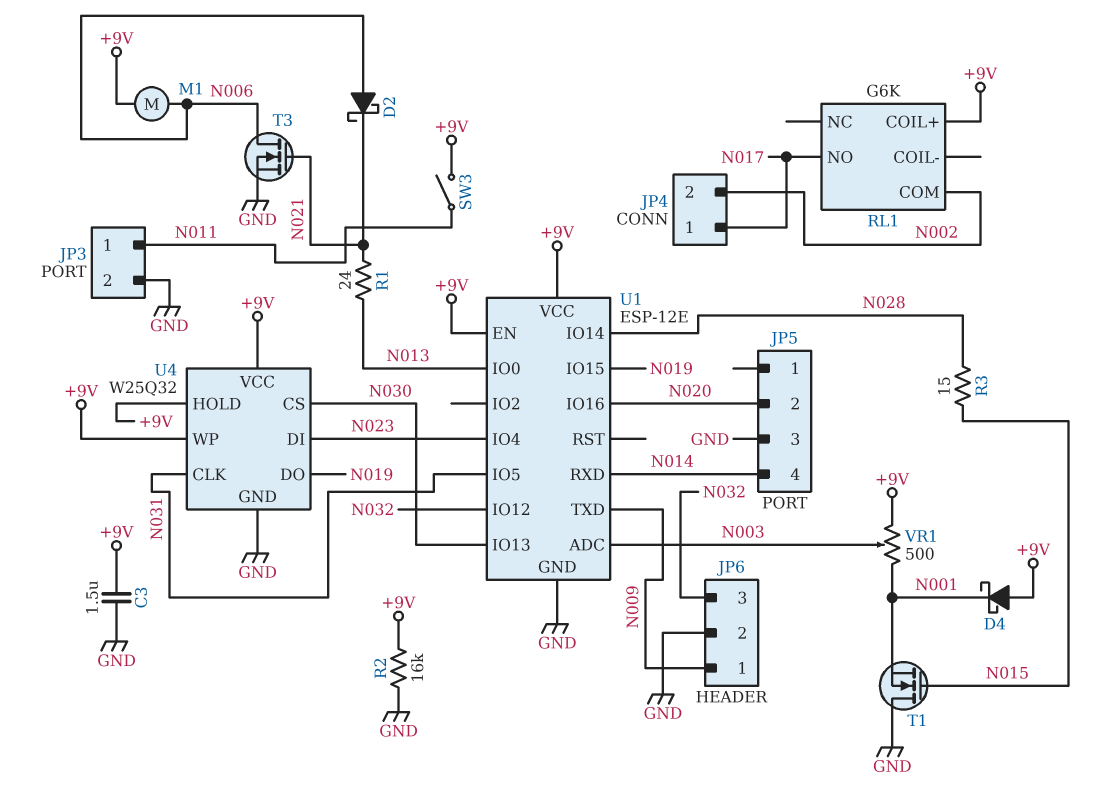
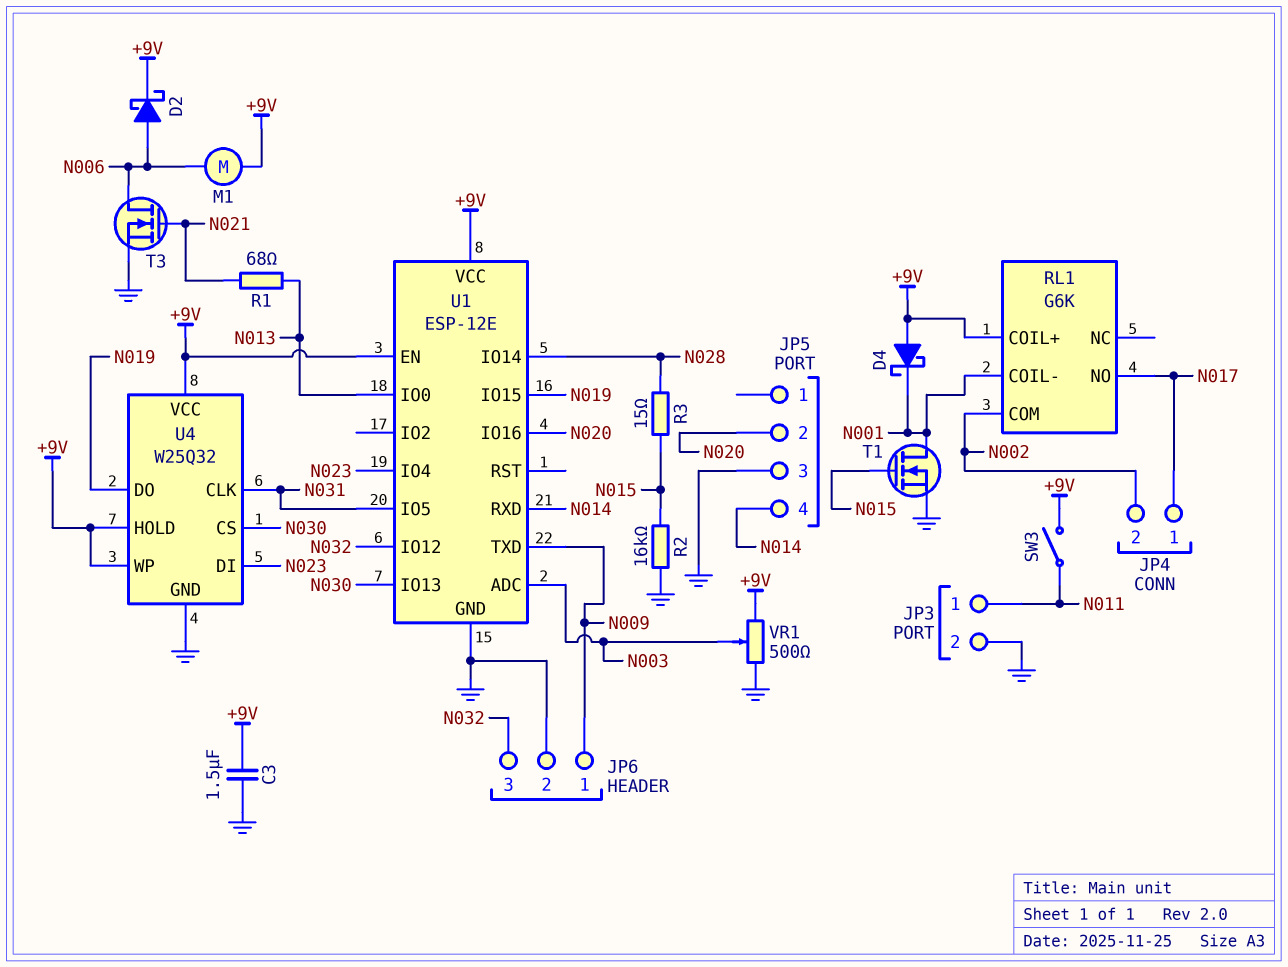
D2: schottky (A N006, K N021) -> schottky (A N006, K +9V)
R1: 24 (N013, N021) -> 68 (N013, N021)
R2: 16k (+9V, GND) -> 16k (GND, N015)
RL1 pin COIL-: none -> N001
T1: NMOS (G N015, D GND, S N001) -> NMOS (G N015, D N001, S GND)
VR1: 500 (+9V, N001, wiper N003) -> 500 (+9V, GND, wiper N003)

